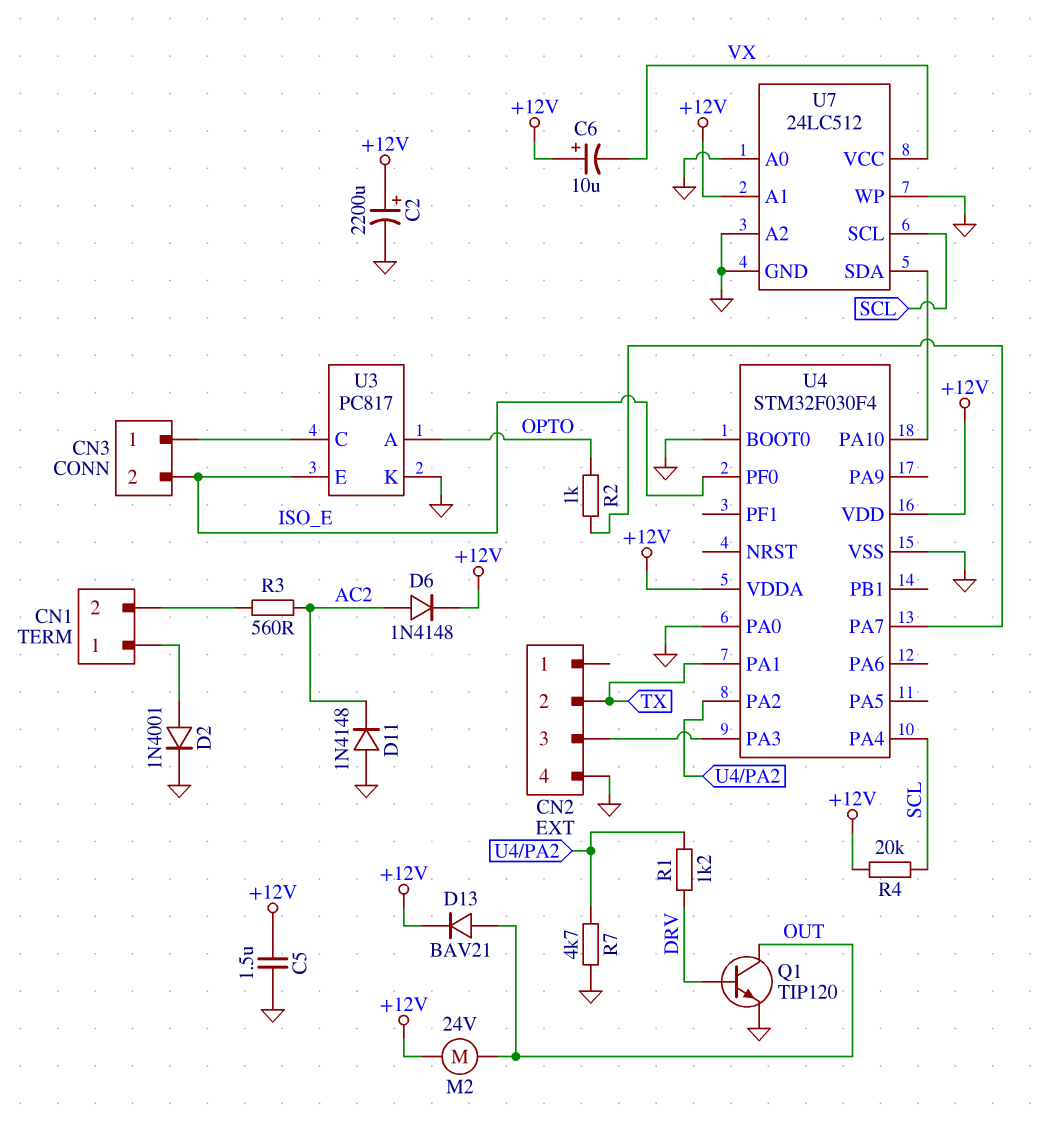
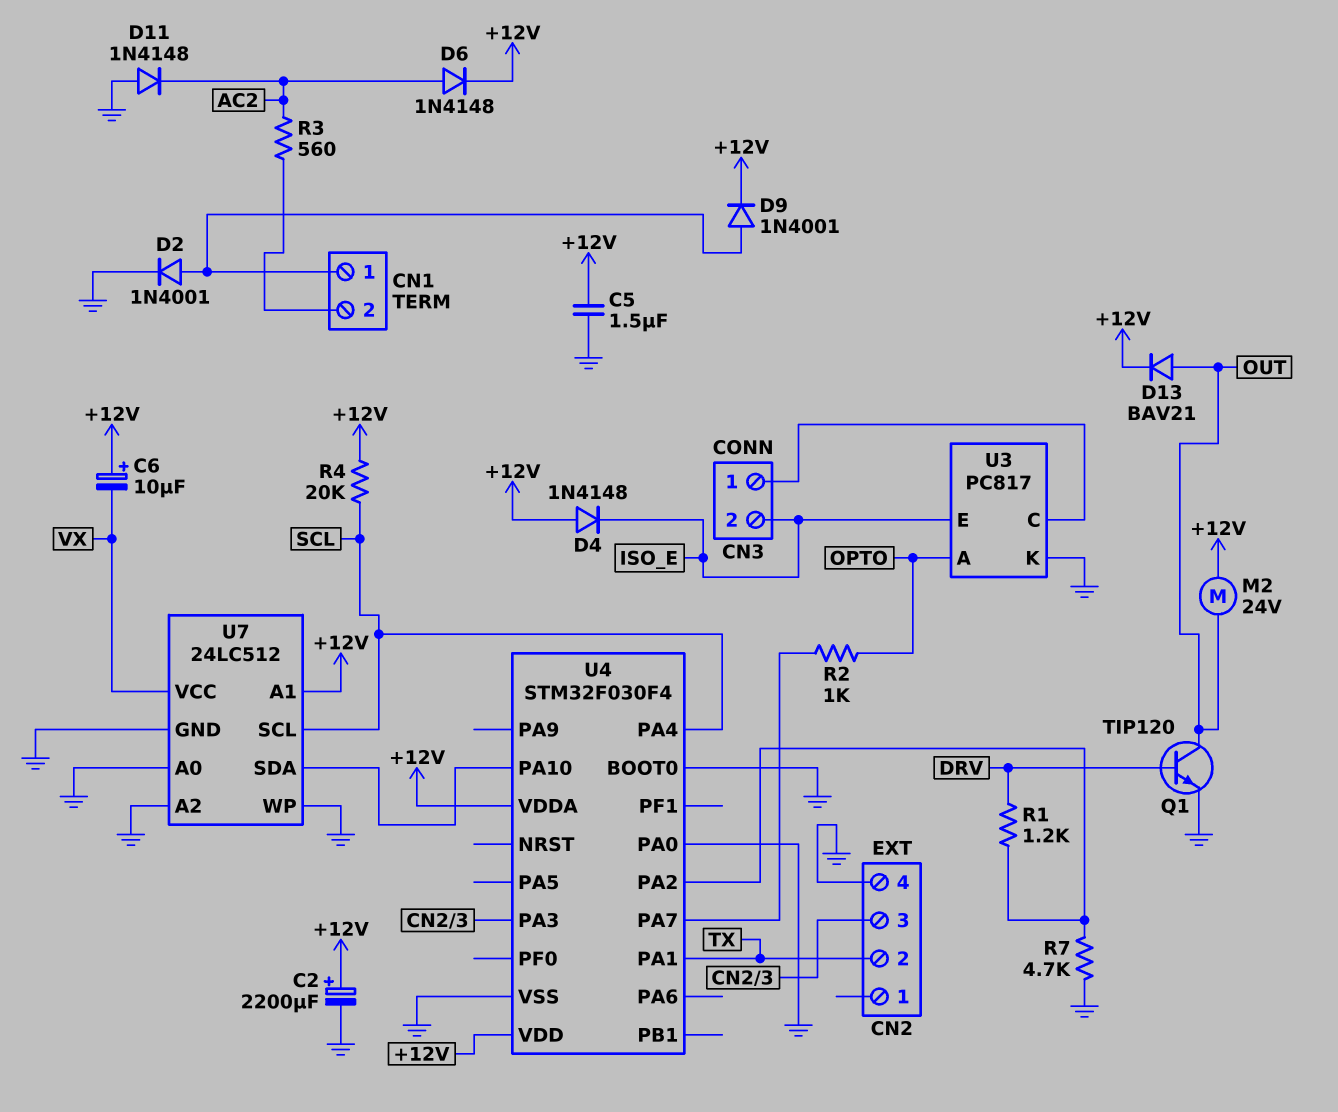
D4: none -> diode 1N4148 (A +12V, K ISO_E)
D9: none -> diode 1N4001 (A CN1/1, K +12V)
U4 pin PF0: ISO_E -> none

